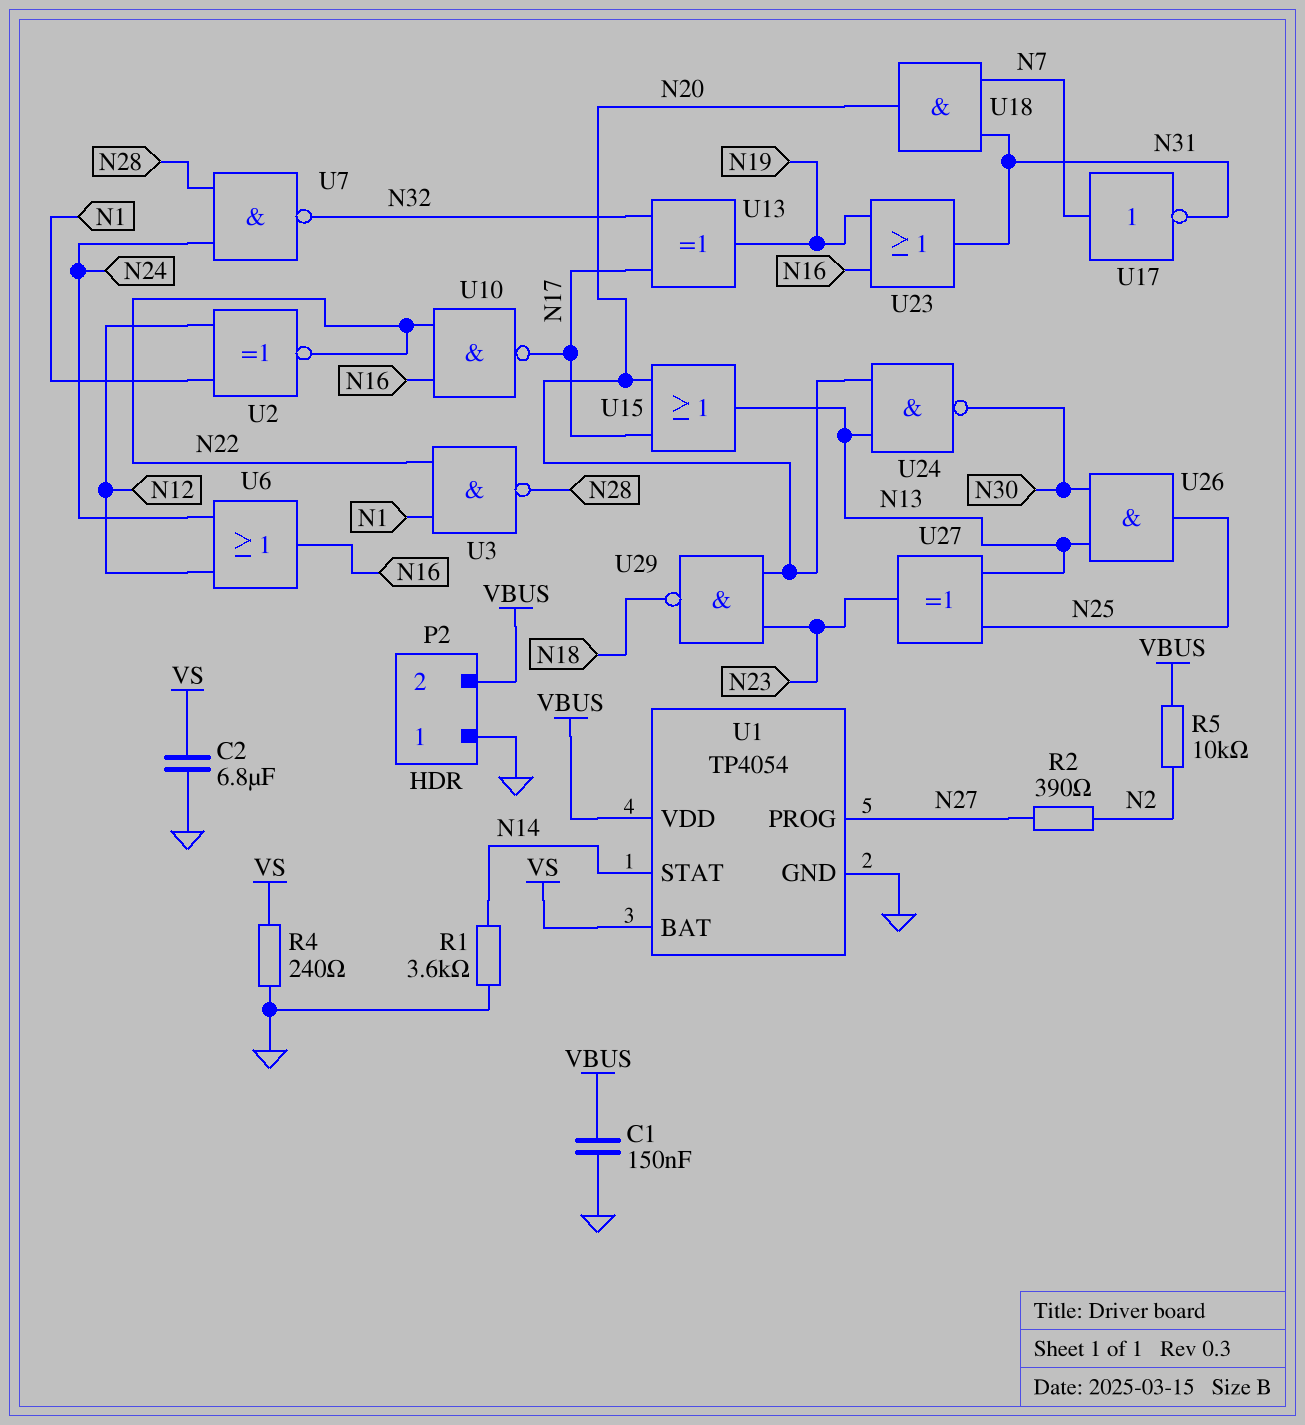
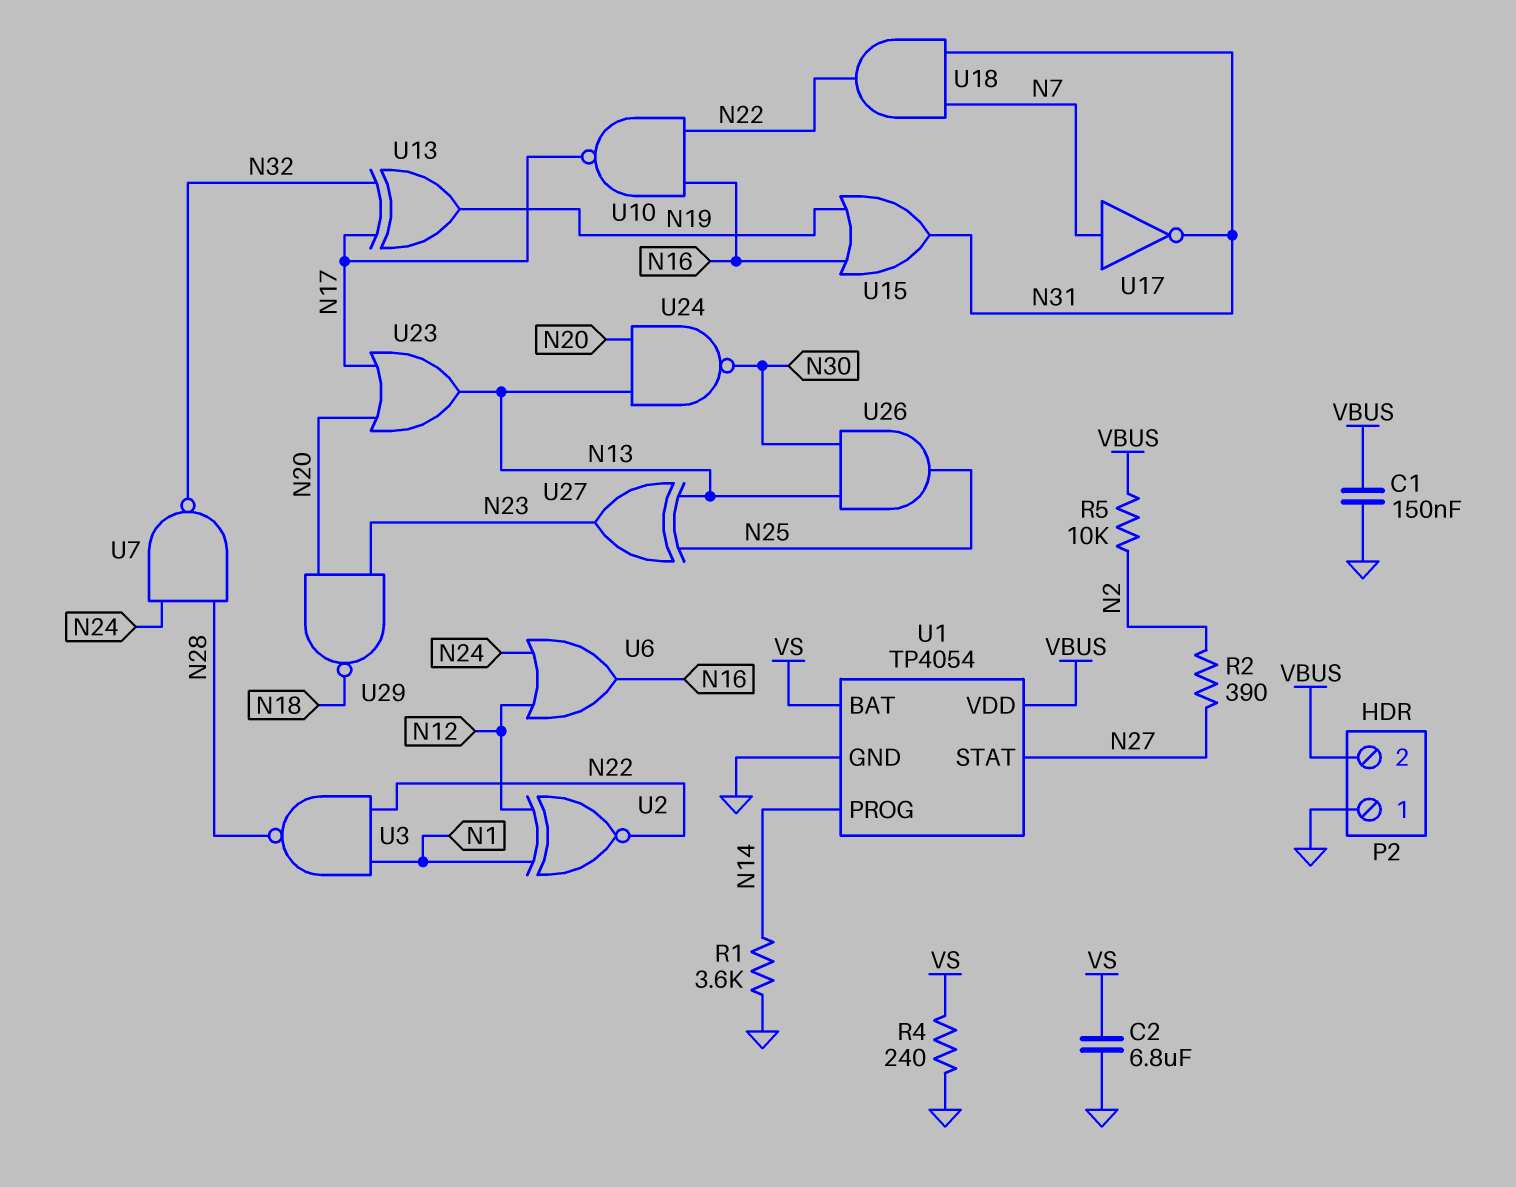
U1 pin PROG: N27 -> N14
U1 pin STAT: N14 -> N27
U15: OR (in N17, in N20, out N13) -> OR (in N16, in N19, out N31)
U18: AND (in N7, in N31, out N20) -> AND (in N7, in N31, out N22)
U23: OR (in N16, in N19, out N31) -> OR (in N17, in N20, out N13)

